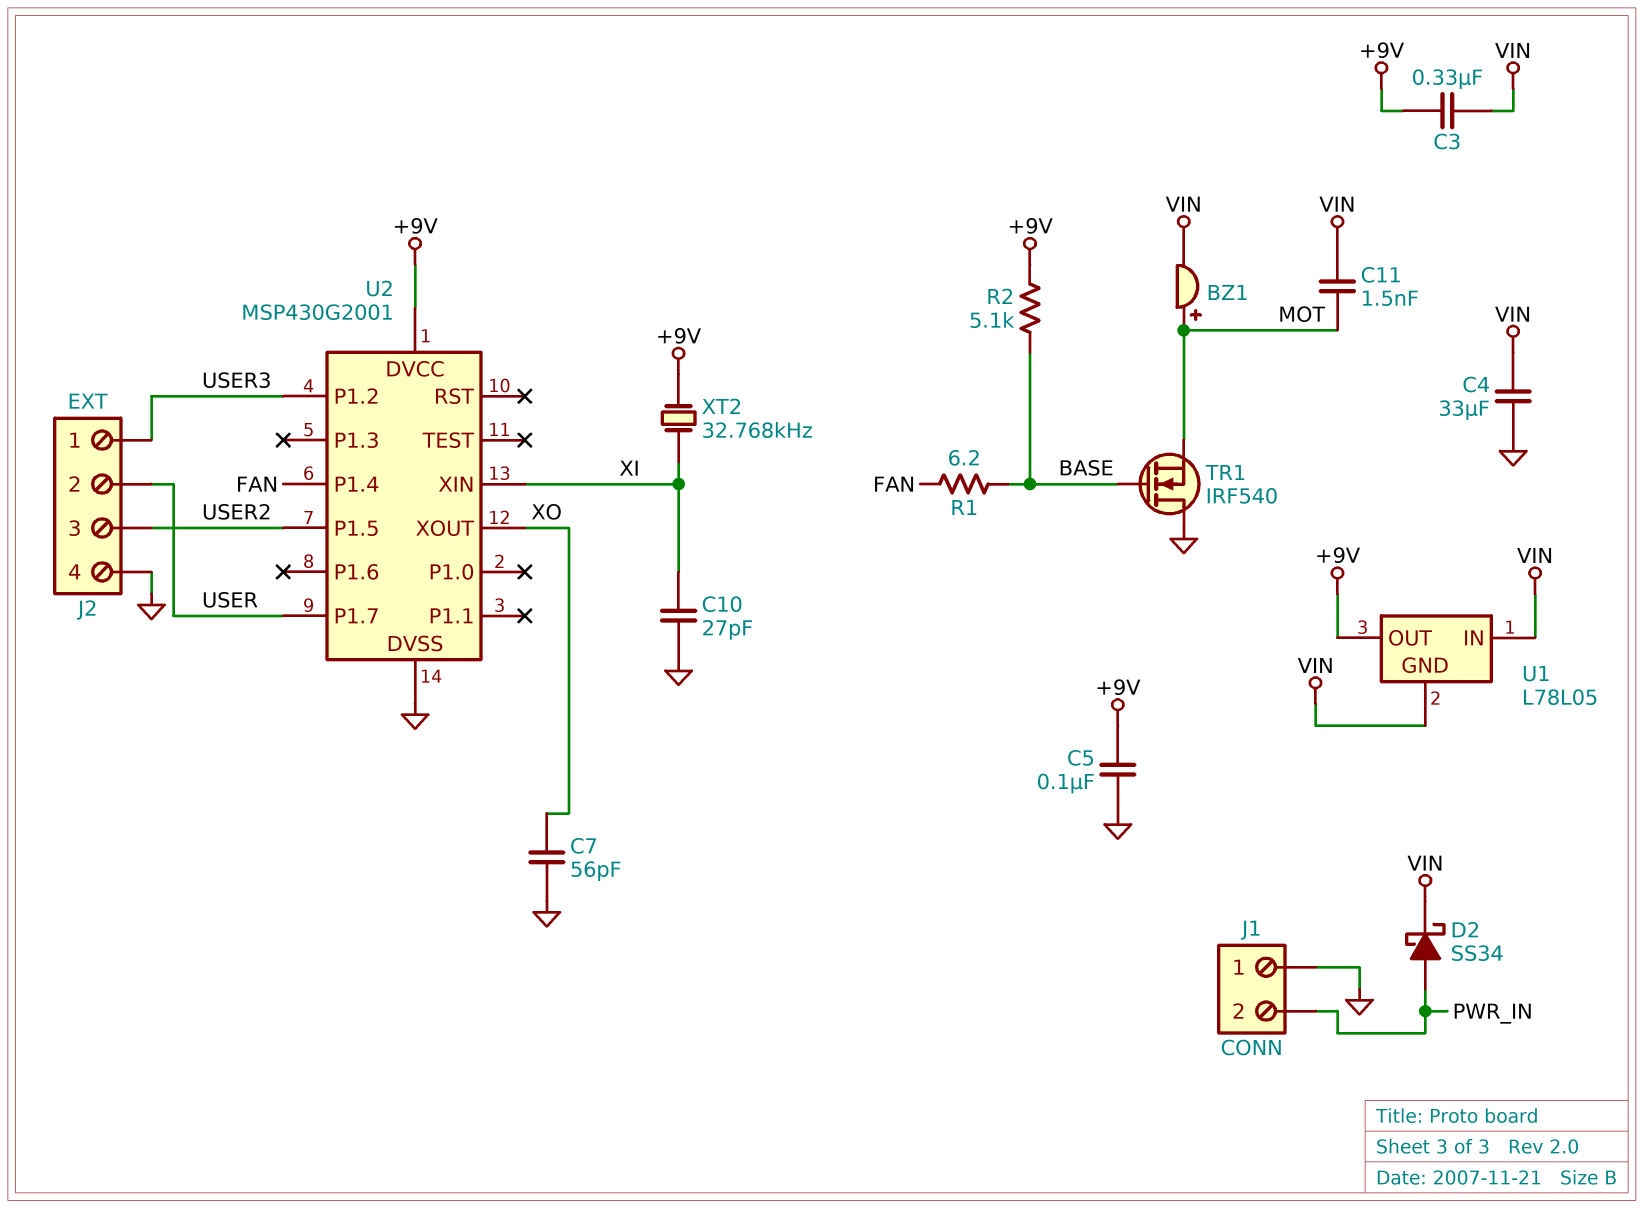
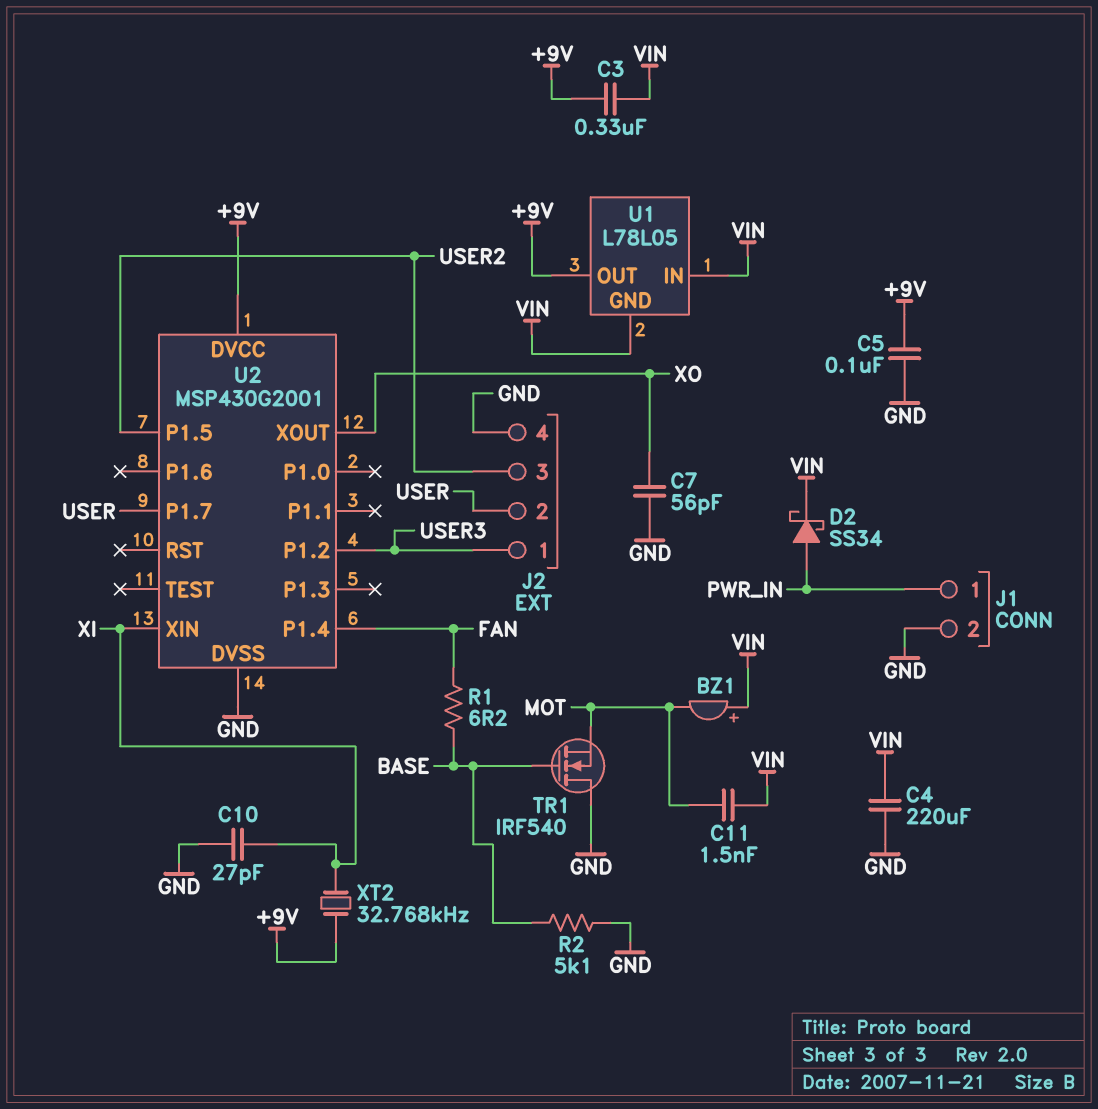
BZ1: buzzer (plus MOT, minus VIN) -> buzzer (plus VIN, minus MOT)
C4: 33uF (GND, VIN) -> 220uF (GND, VIN)
J1 pin 1: GND -> PWR_IN
J1 pin 2: PWR_IN -> GND
R2: 5.1k (+9V, BASE) -> 5.1k (BASE, GND)

